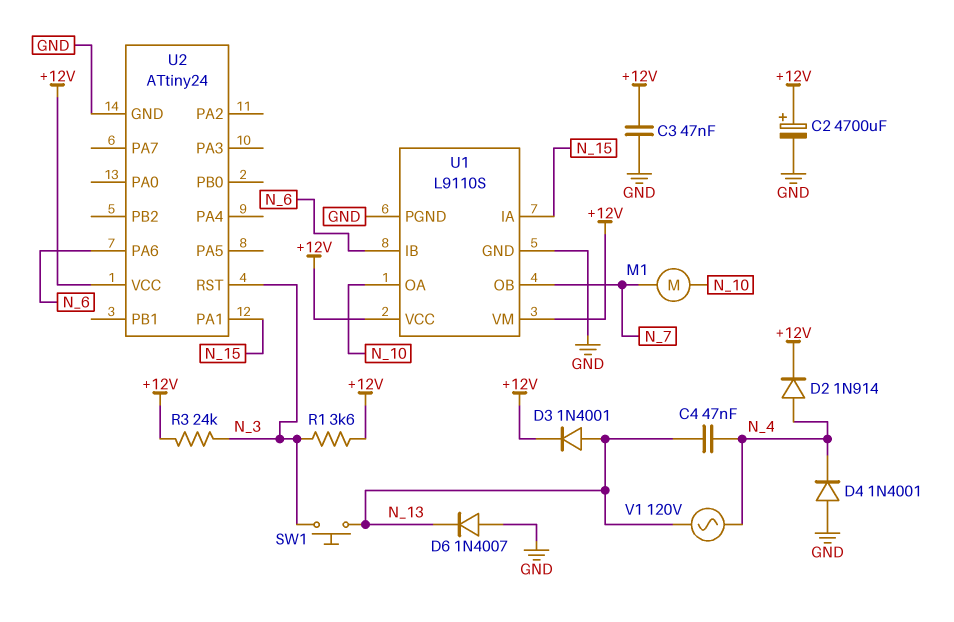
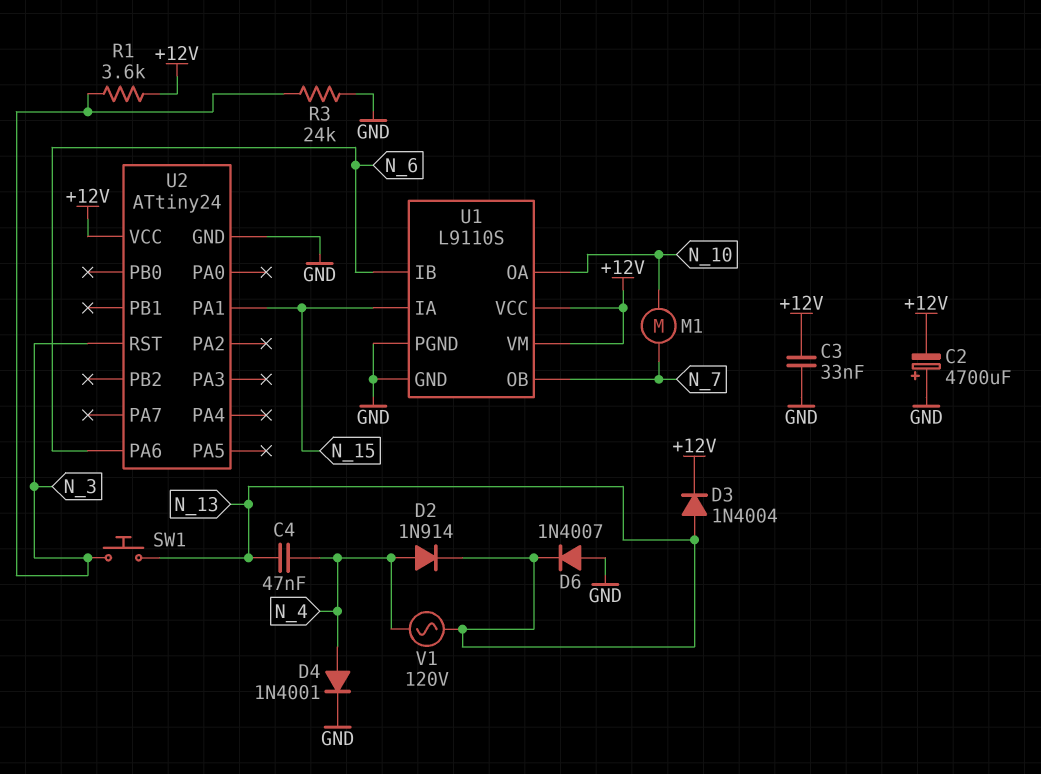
C2: 4700uF (plus +12V, minus GND) -> 4700uF (plus GND, minus +12V)
C3: 47nF (+12V, GND) -> 33nF (+12V, GND)
D2: diode 1N914 (A N_4, K +12V) -> diode 1N914 (A N_4, K N_13)
D3: diode 1N4001 (A N_13, K +12V) -> diode 1N4004 (A N_13, K +12V)
D4: diode 1N4001 (A GND, K N_4) -> diode 1N4001 (A N_4, K GND)
R3: 24k (+12V, N_3) -> 24k (GND, N_3)

